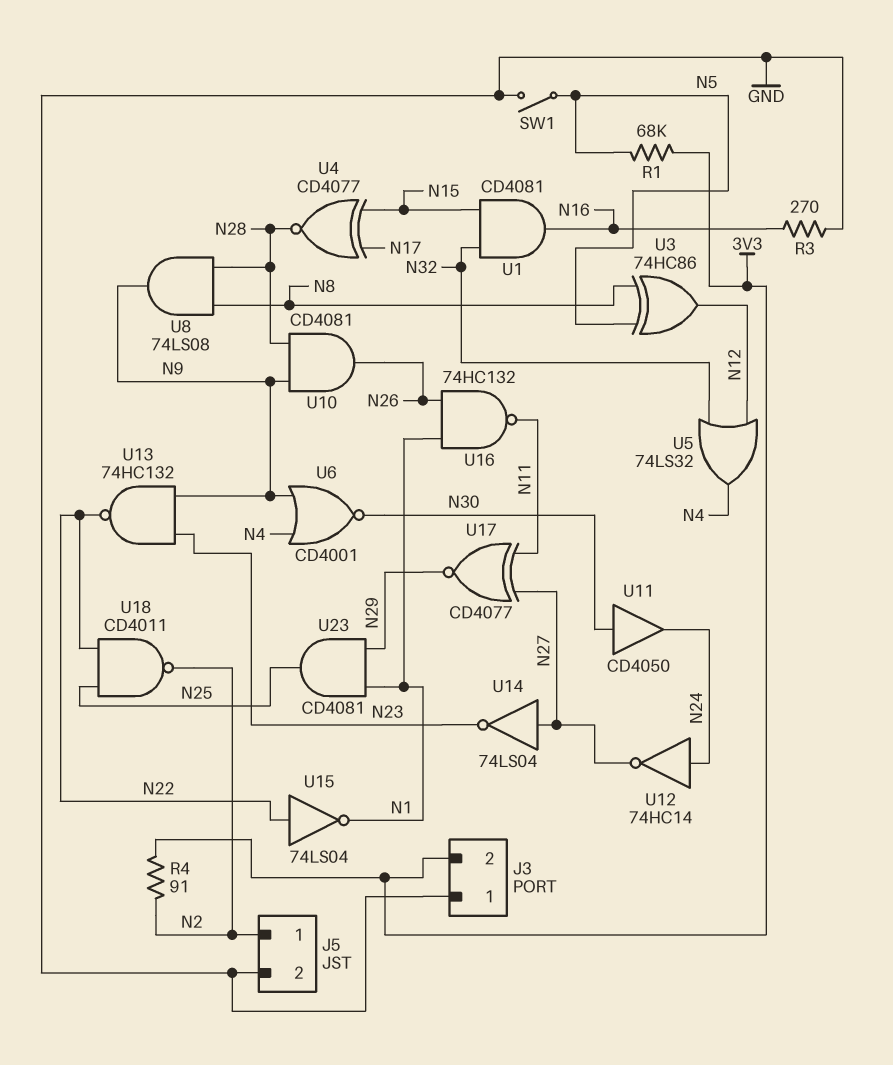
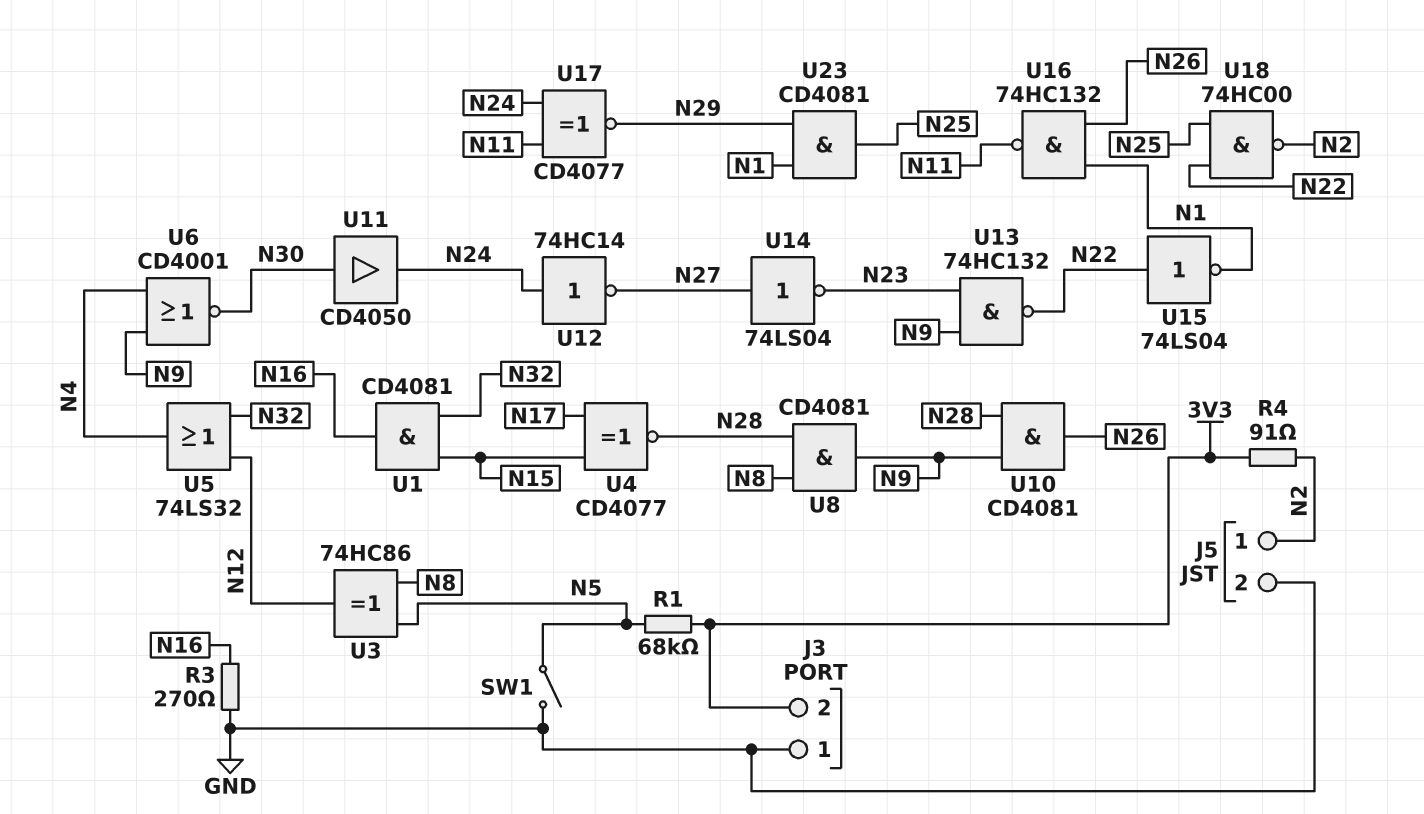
U8: AND 74LS08 (in N8, in N28, out N9) -> AND CD4081 (in N8, in N28, out N9)
U17: XNOR CD4077 (in N11, in N27, out N29) -> XNOR CD4077 (in N11, in N24, out N29)
U18: NAND CD4011 (in N22, in N25, out N2) -> NAND 74HC00 (in N22, in N25, out N2)

